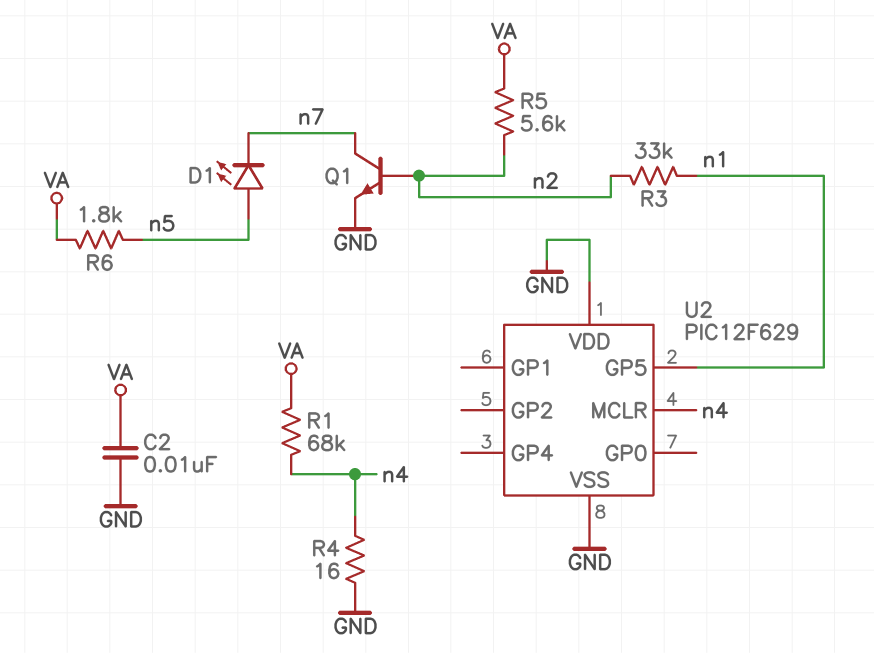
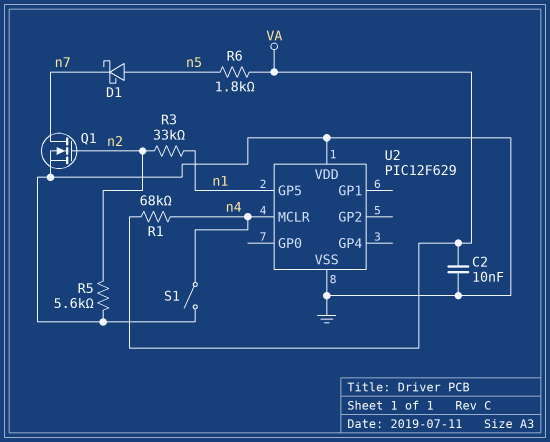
D1: LED (A n5, K n7) -> schottky (A n5, K n7)
Q1: NPN (B n2, C n7, E GND) -> NMOS (G n2, D n7, S GND)
R4: 16 (GND, n4) -> none
R5: 5.6k (VA, n2) -> 5.6k (GND, n2)
S1: none -> switch (GND, n4)

